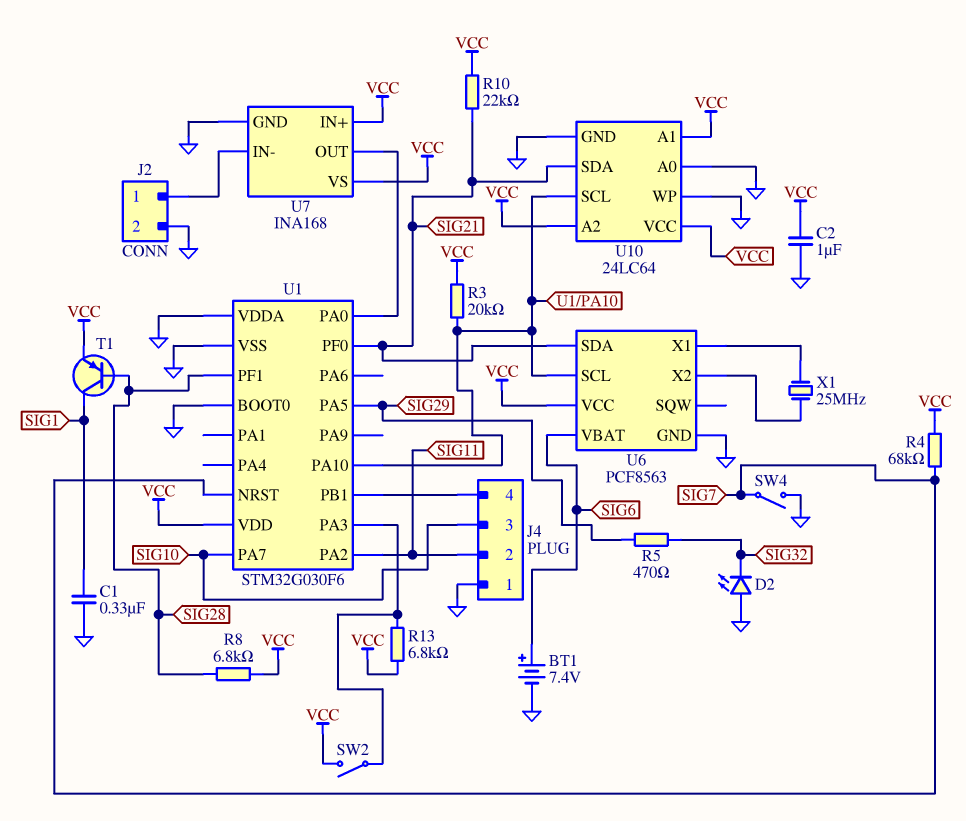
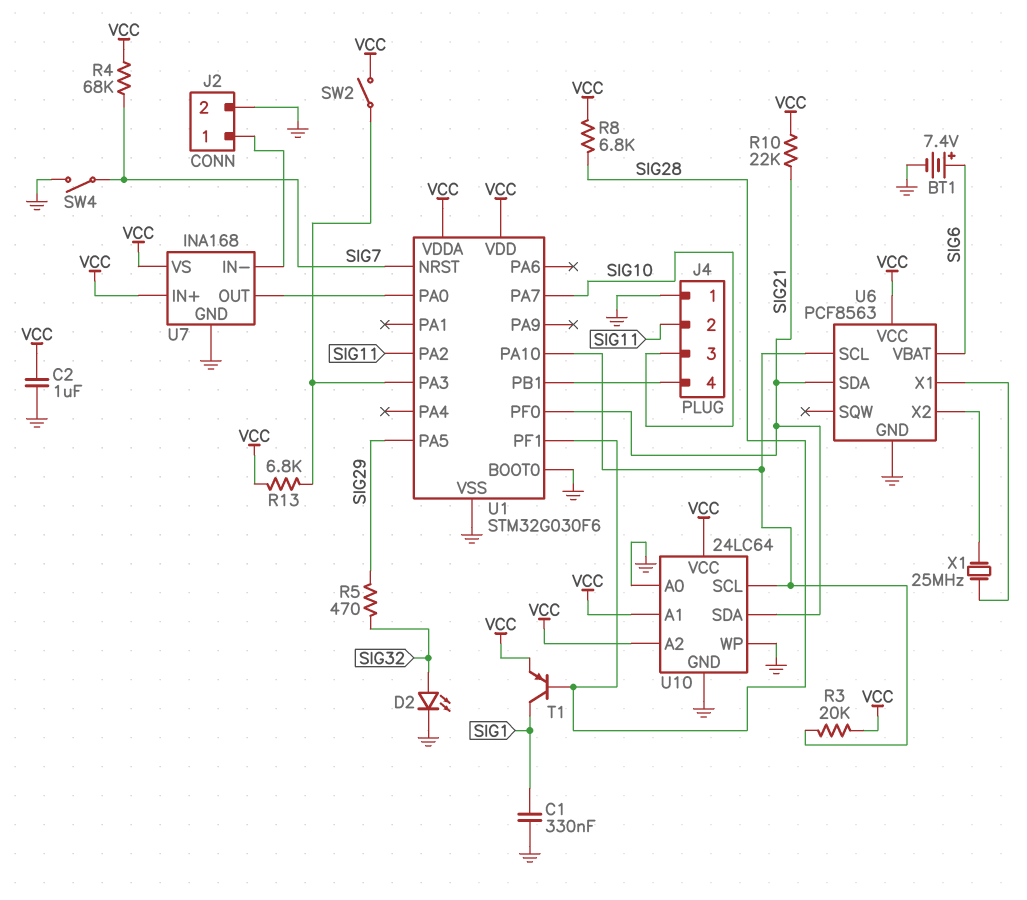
D2: LED (A GND, K SIG32) -> LED (A SIG32, K GND)
U1 pin VDDA: GND -> VCC

